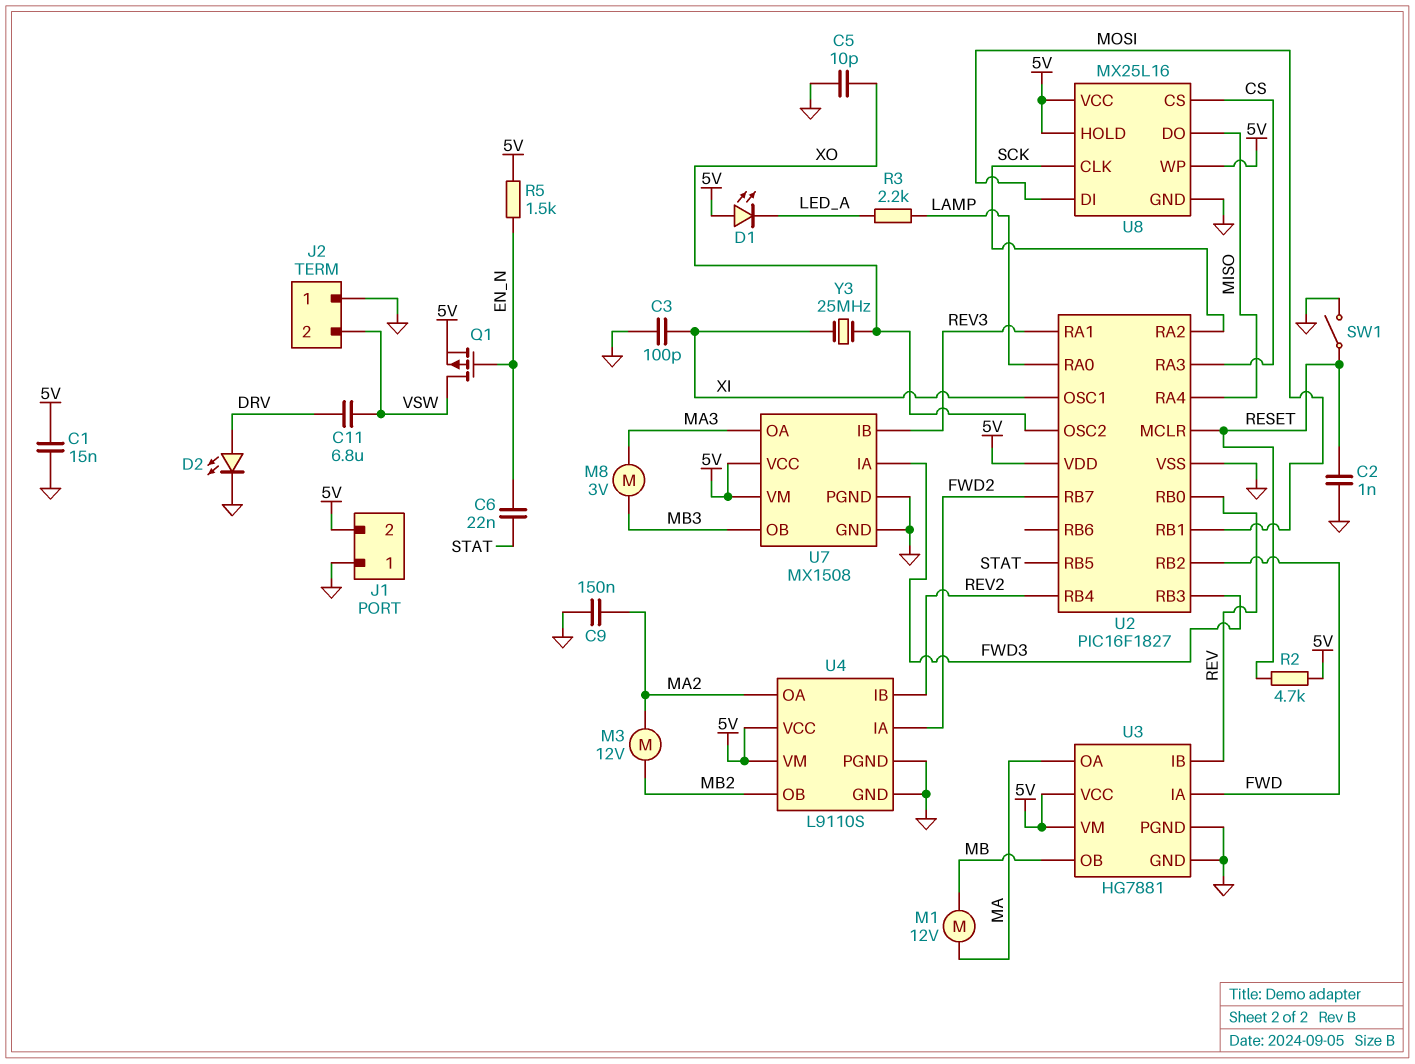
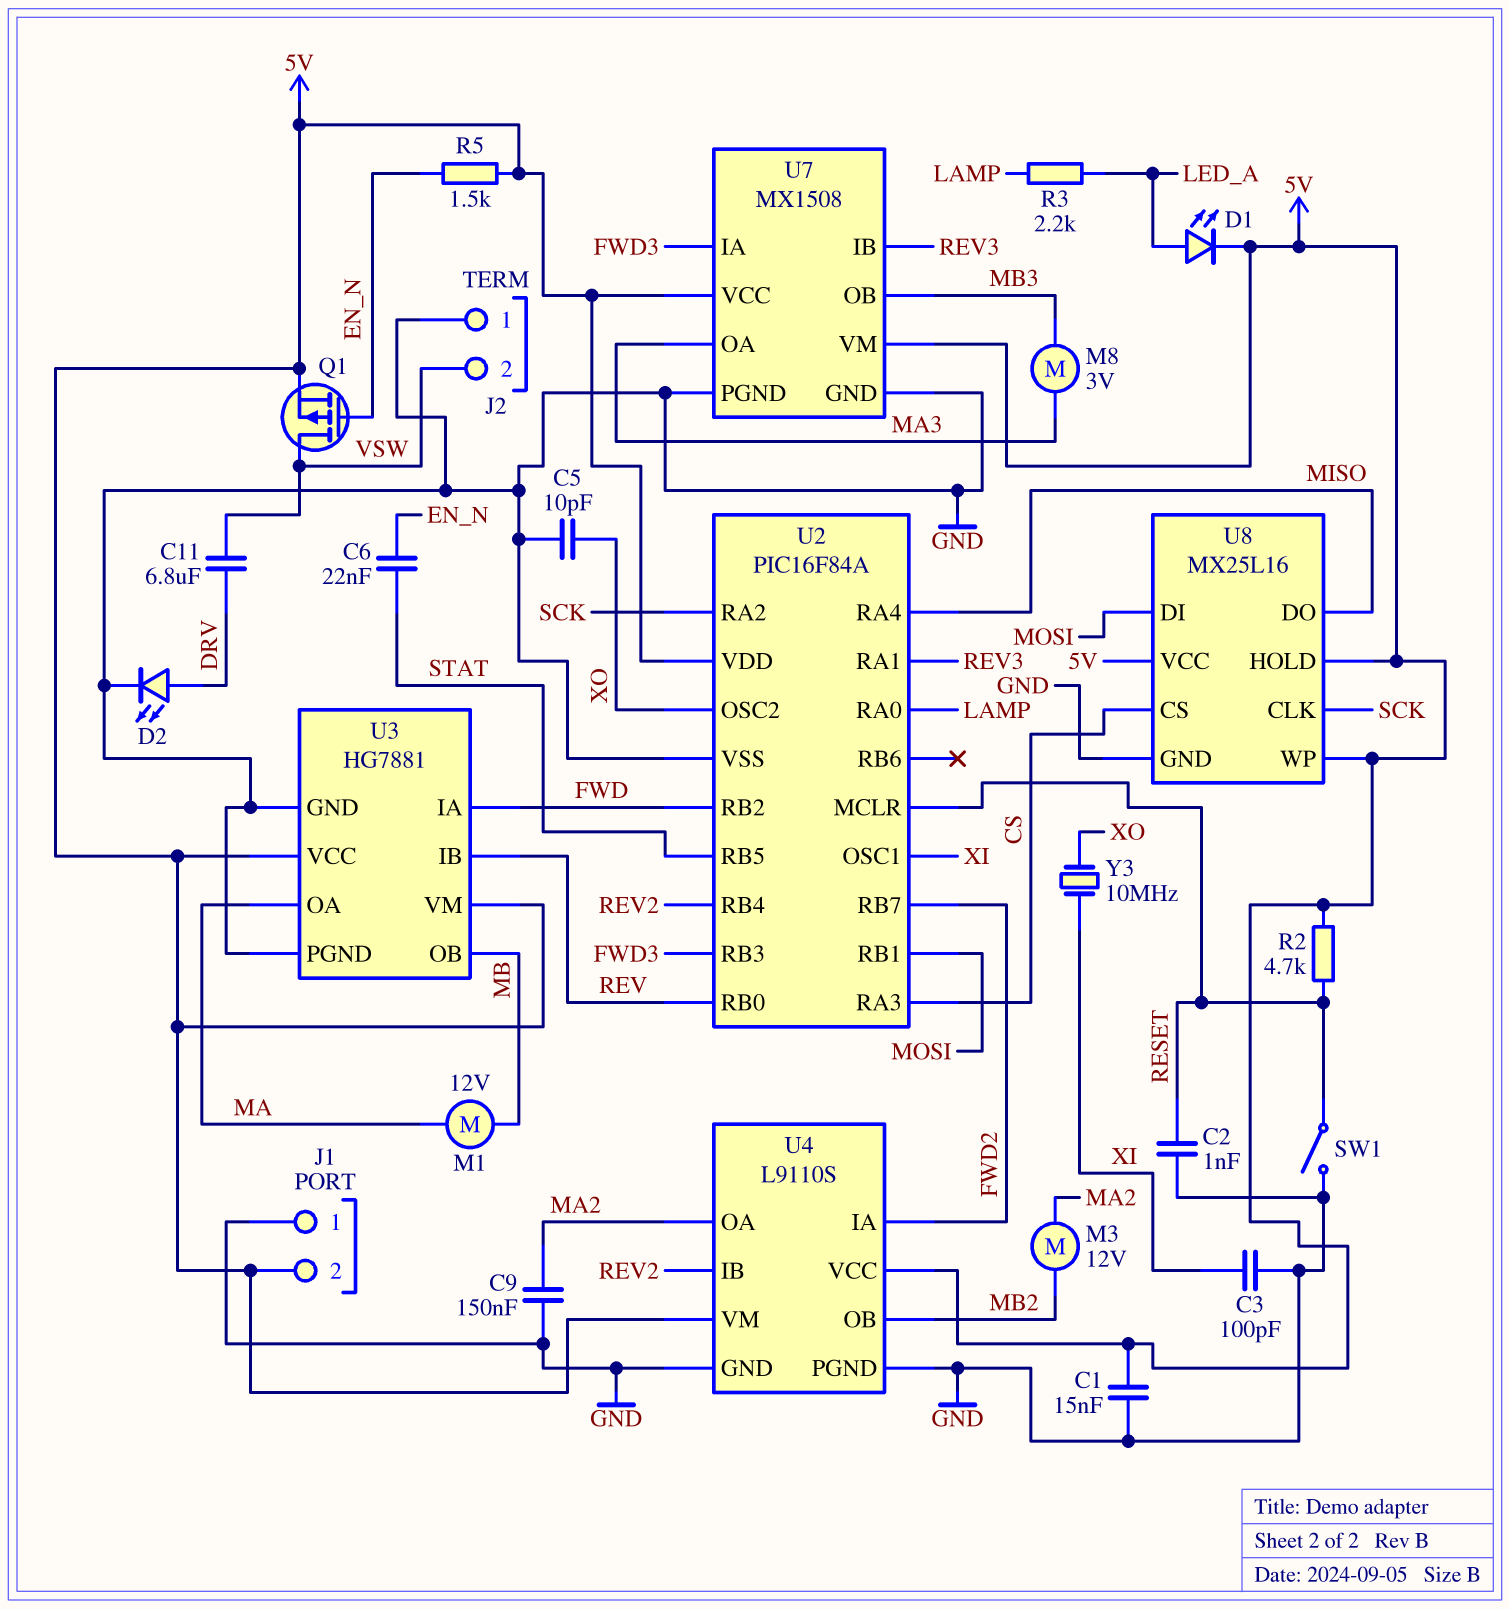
D1: LED (A 5V, K LED_A) -> LED (A LED_A, K 5V)
U2: PIC16F1827 -> PIC16F84A
Y3: 25MHz (XI, XO) -> 10MHz (XI, XO)

